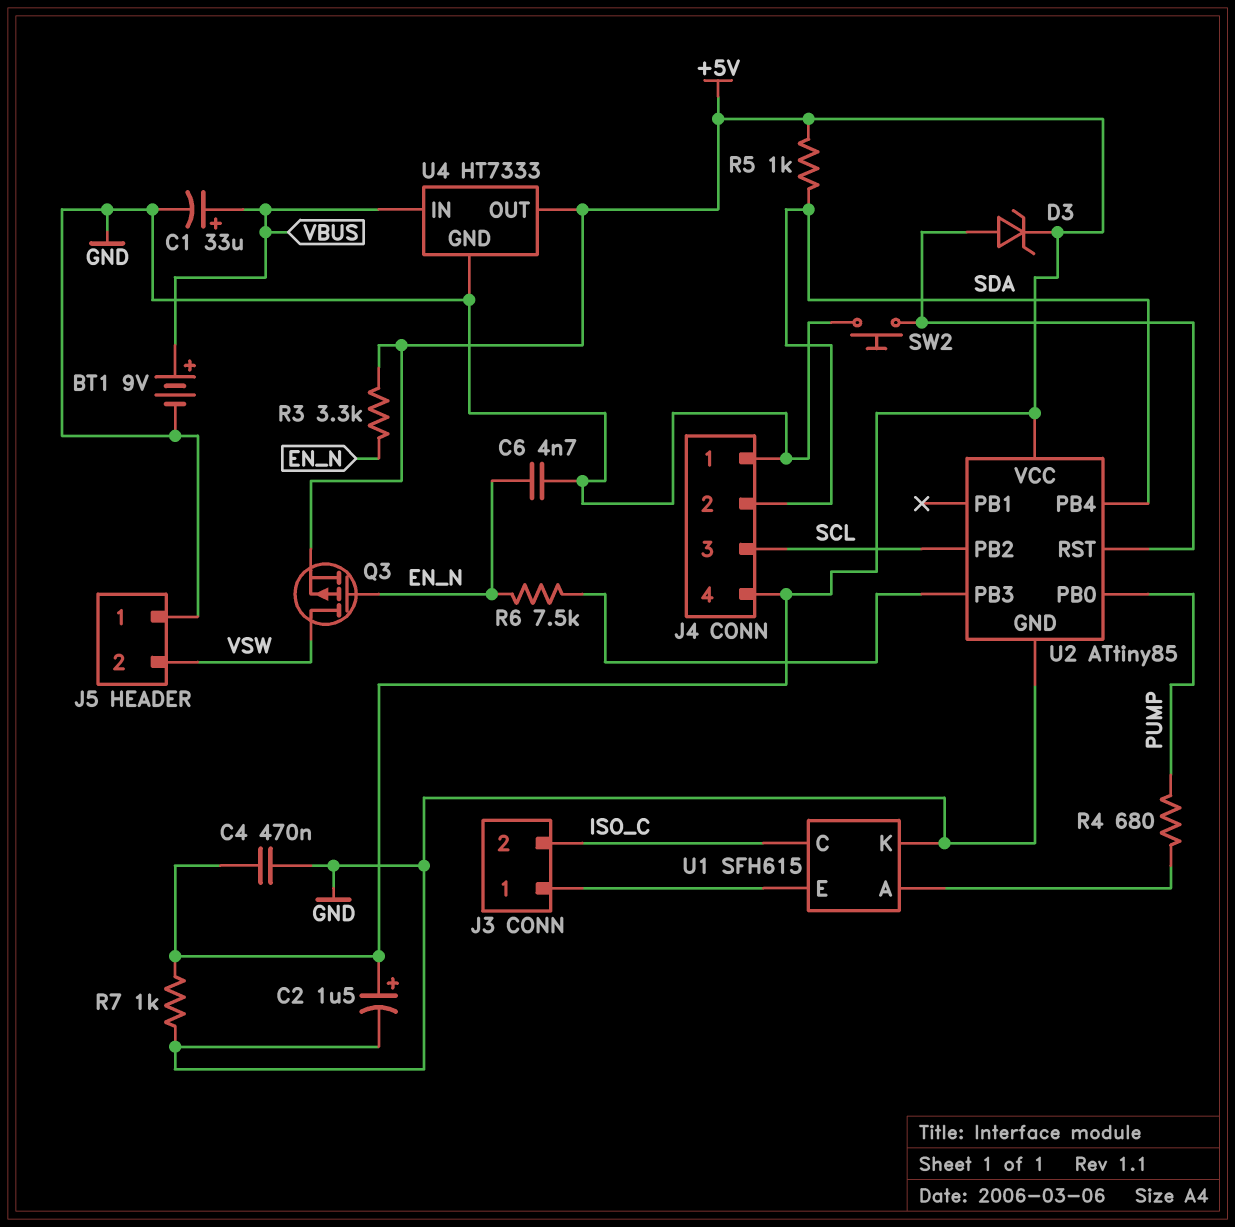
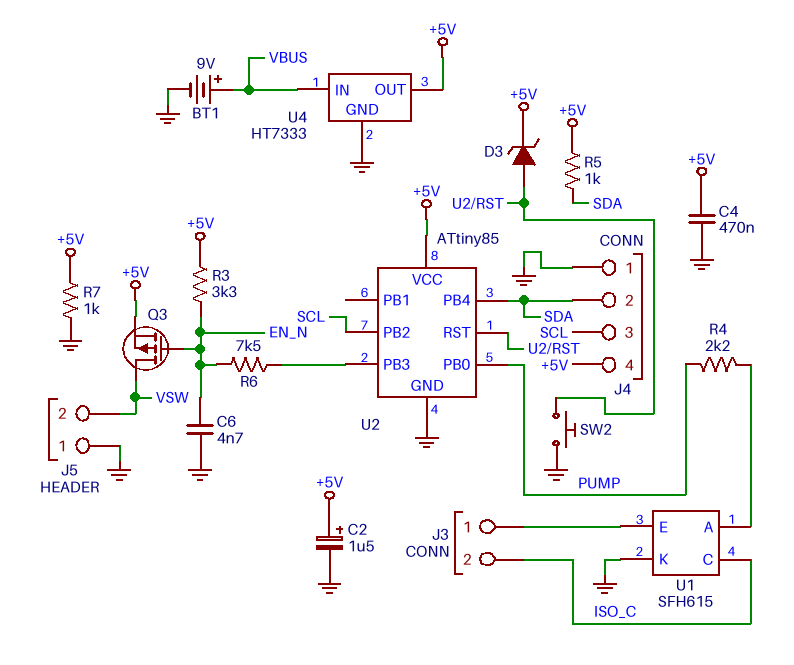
C1: 33uF (plus VBUS, minus GND) -> none
R4: 680 (PUMP, U1/A) -> 2.2k (PUMP, U1/A)

